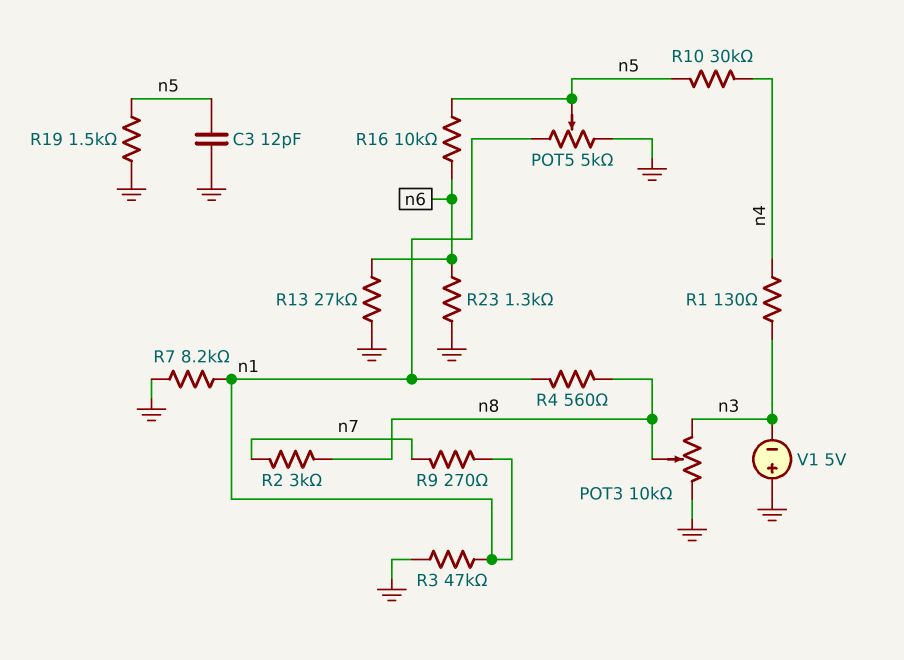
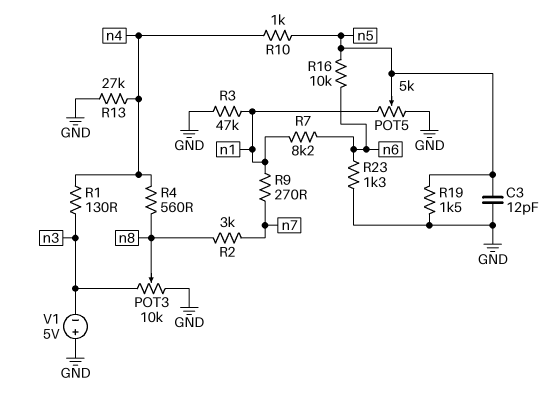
R4: 560 (n1, n8) -> 560 (n4, n8)
R7: 8.2k (GND, n1) -> 8.2k (n1, n6)
R10: 30k (n4, n5) -> 1k (n4, n5)
R13: 27k (GND, n6) -> 27k (GND, n4)

